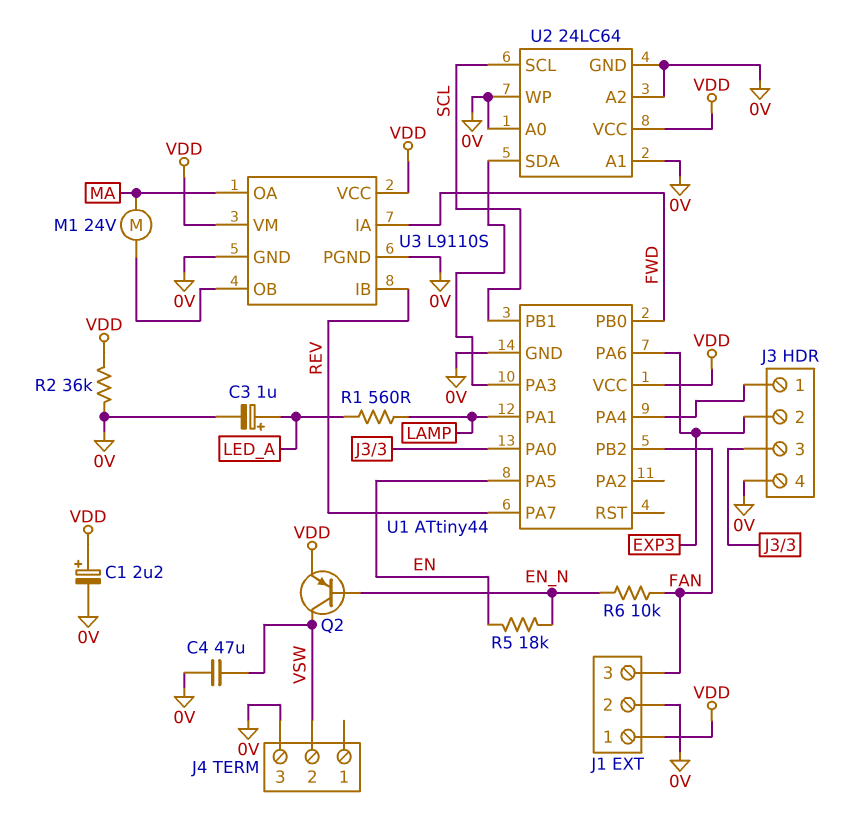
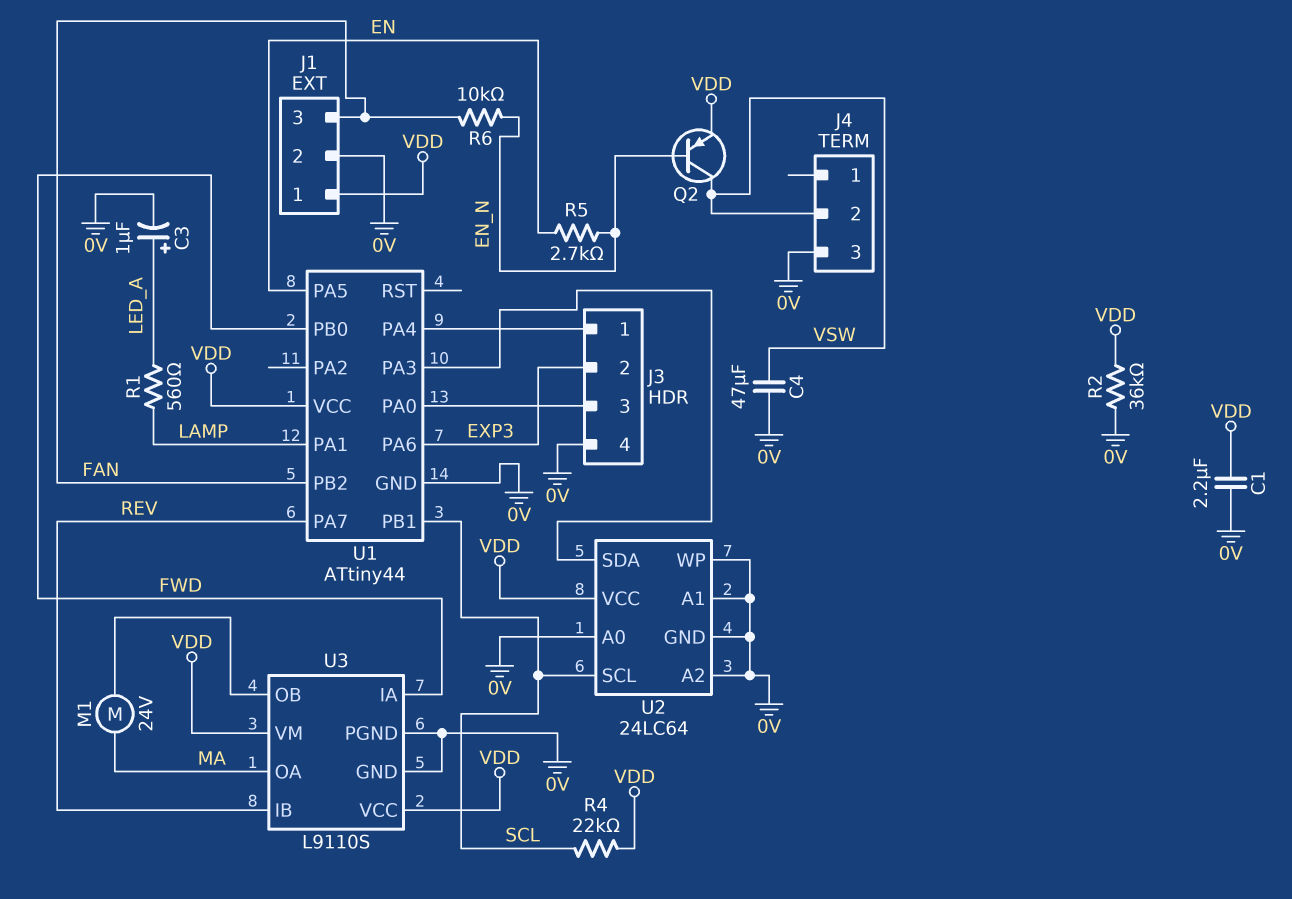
C1: 2.2uF (plus VDD, minus 0V) -> 2.2uF (0V, VDD)
R4: none -> 22k (SCL, VDD)
R5: 18k (EN, EN_N) -> 2.7k (EN, EN_N)

